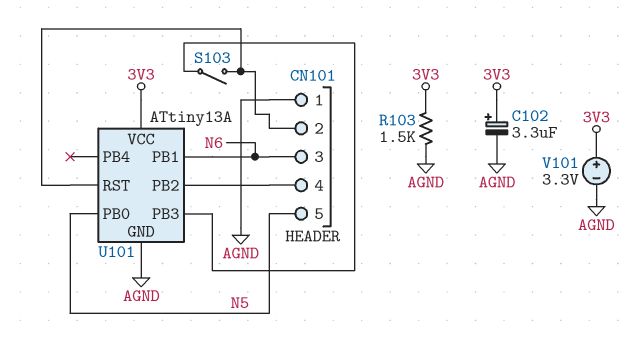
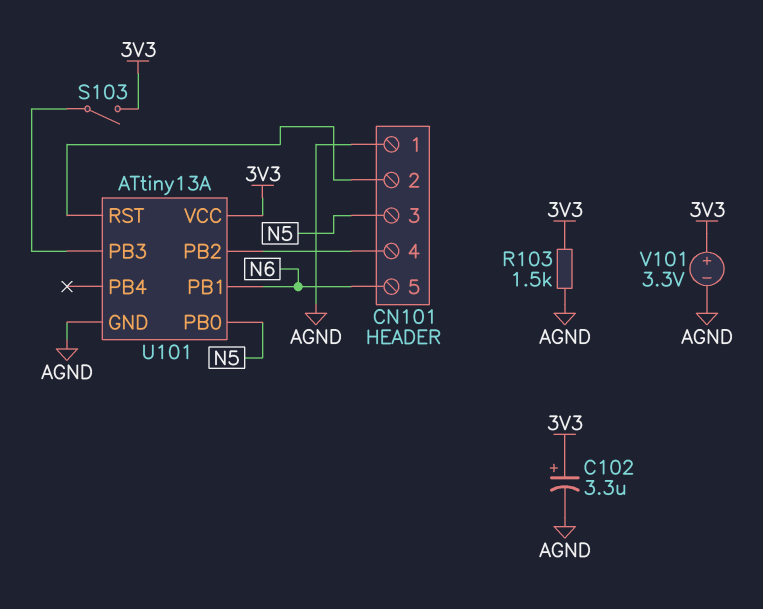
CN101 pin 3: N6 -> N5
CN101 pin 5: N5 -> N6
S103: switch (CN101/2, U101/PB3) -> switch (3V3, U101/PB3)

